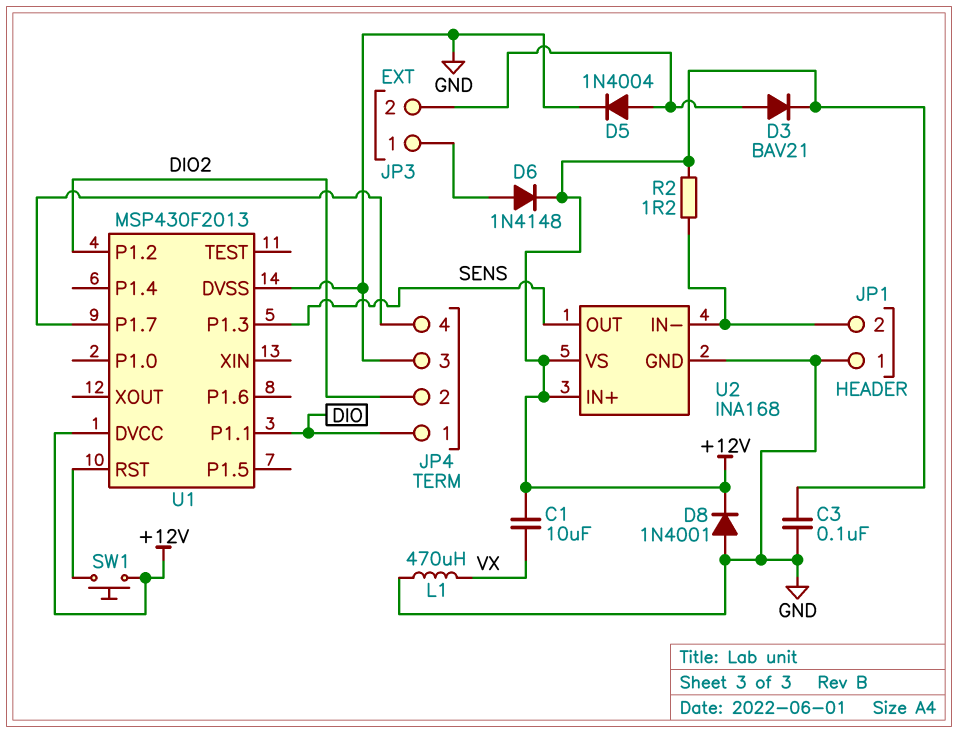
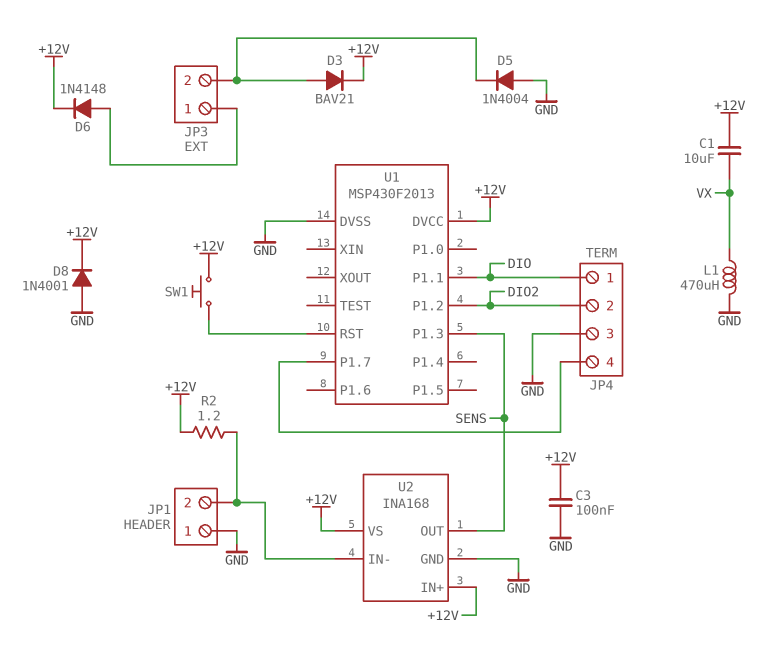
D5: diode 1N4004 (A JP3/2, K GND) -> diode 1N4004 (A GND, K JP3/2)

